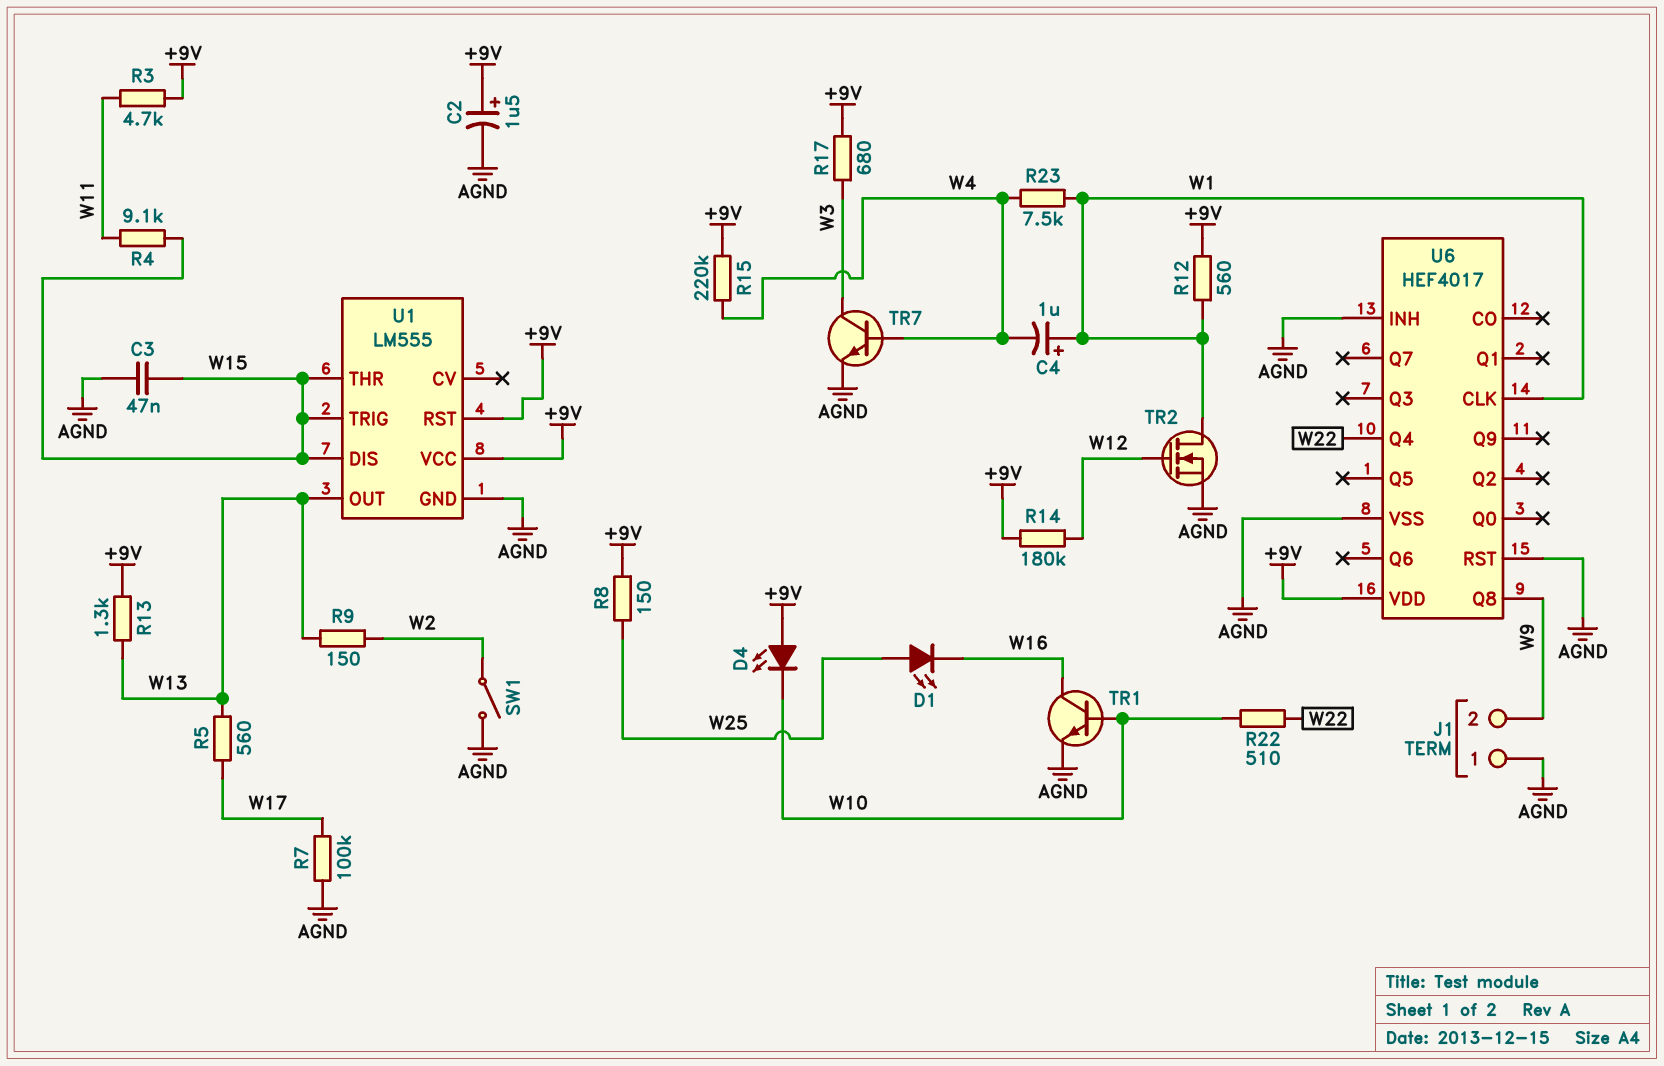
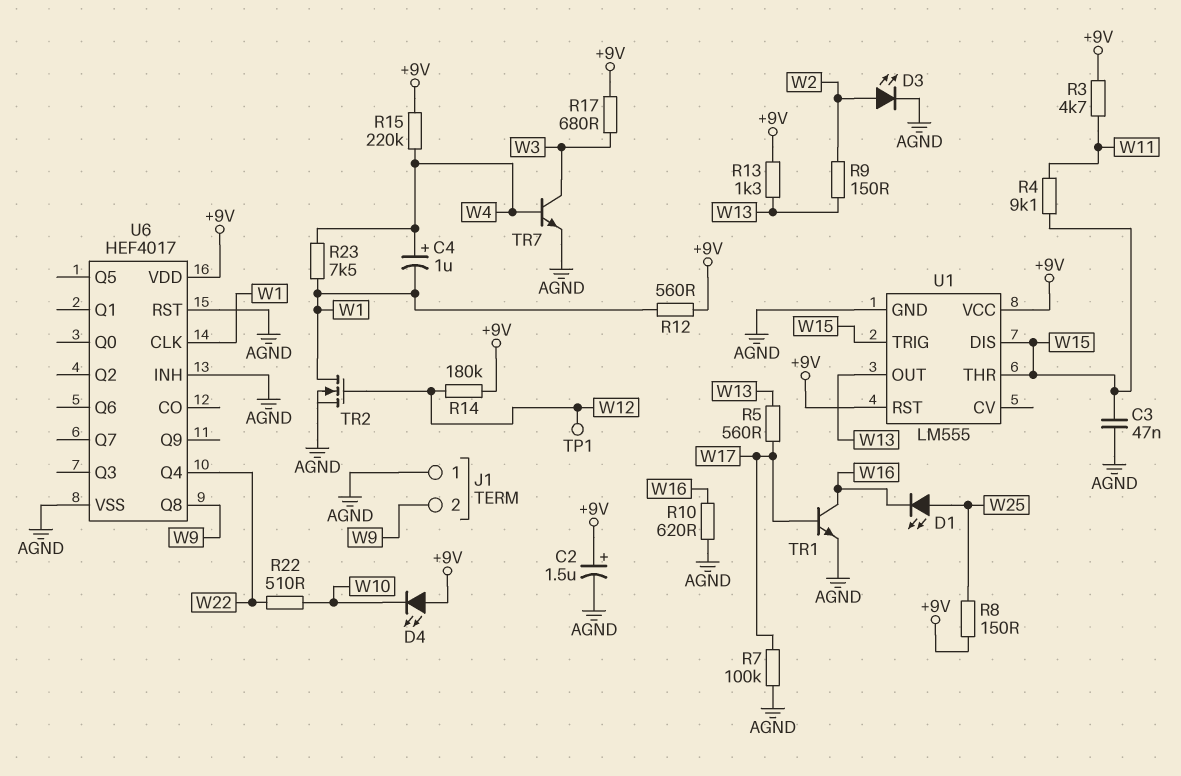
C4: 1uF (plus W1, minus W4) -> 1uF (plus W4, minus W1)
D3: none -> LED (A W2, K AGND)
R10: none -> 620 (AGND, W16)
SW1: switch (AGND, W2) -> none
TP1: none -> test point (W12)
TR1: NPN (B W10, C W16, E AGND) -> NPN (B W17, C W16, E AGND)

